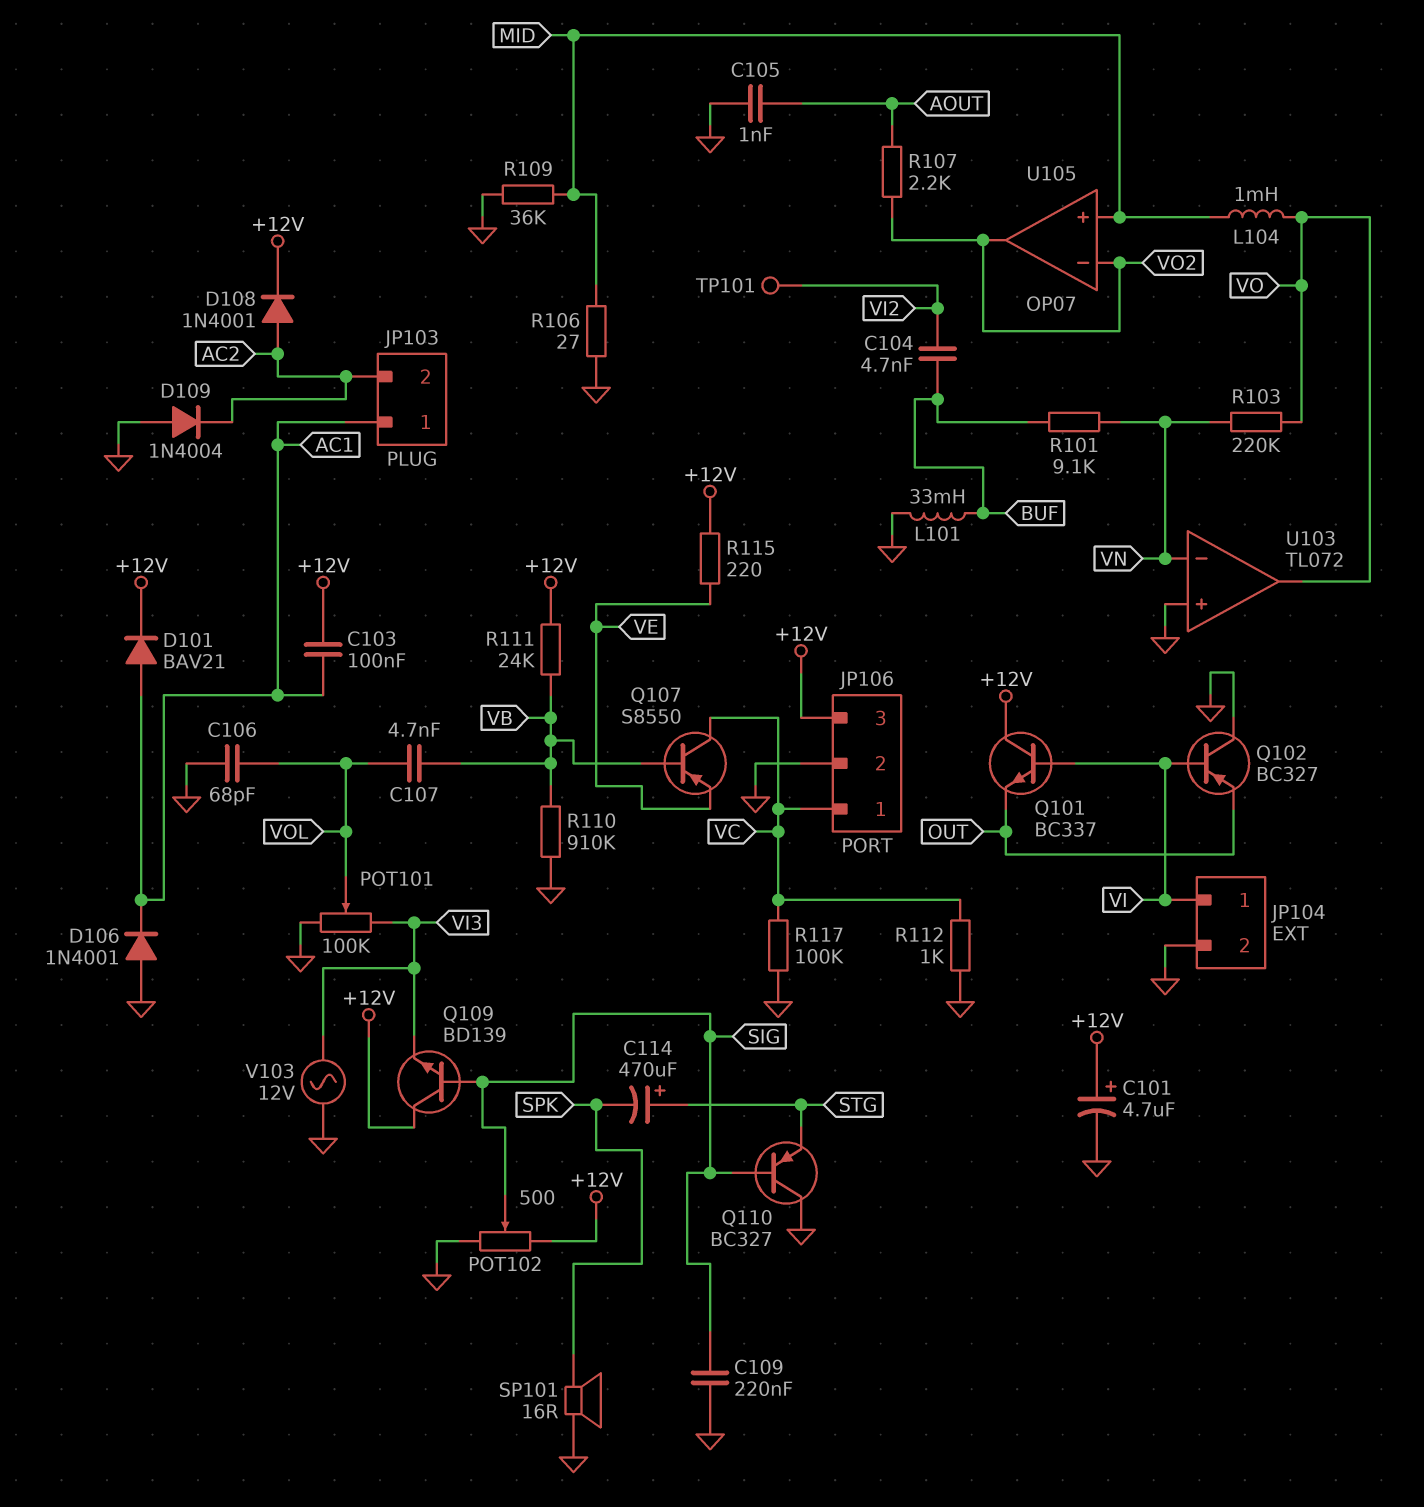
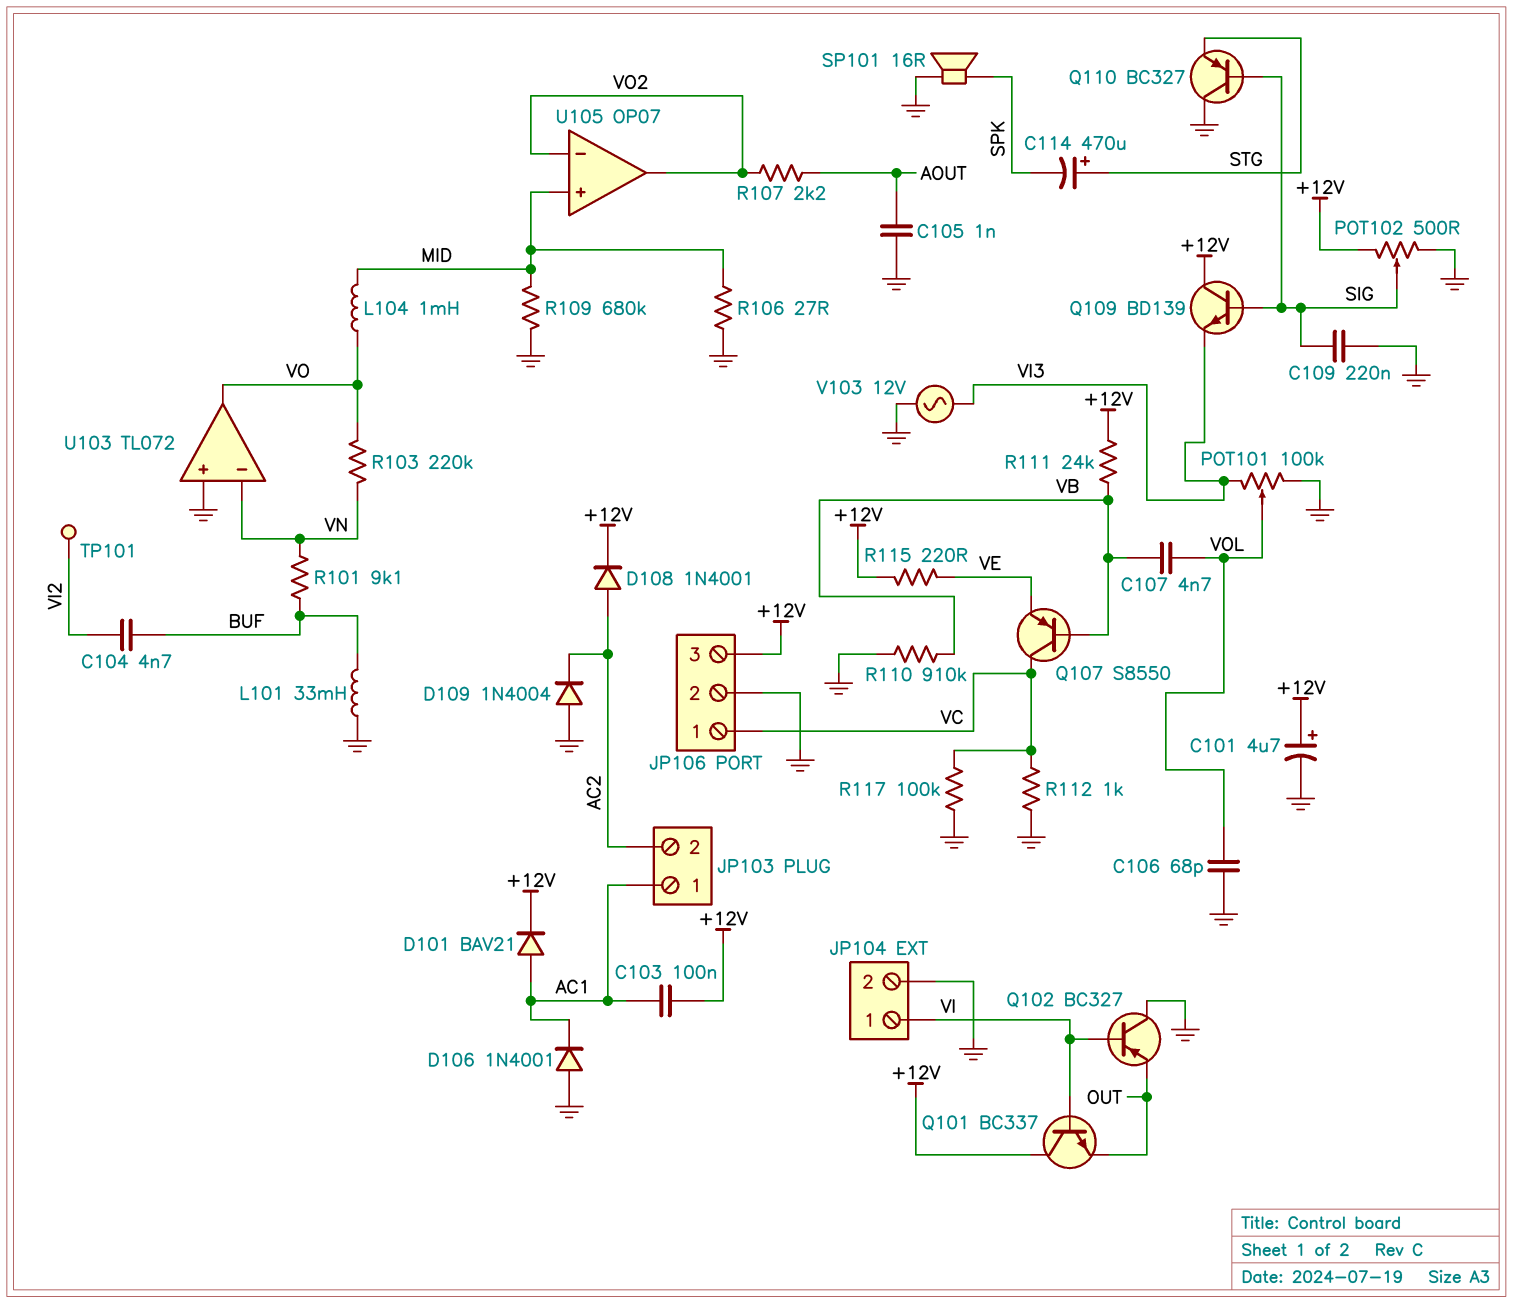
R109: 36k (GND, MID) -> 680k (GND, MID)

